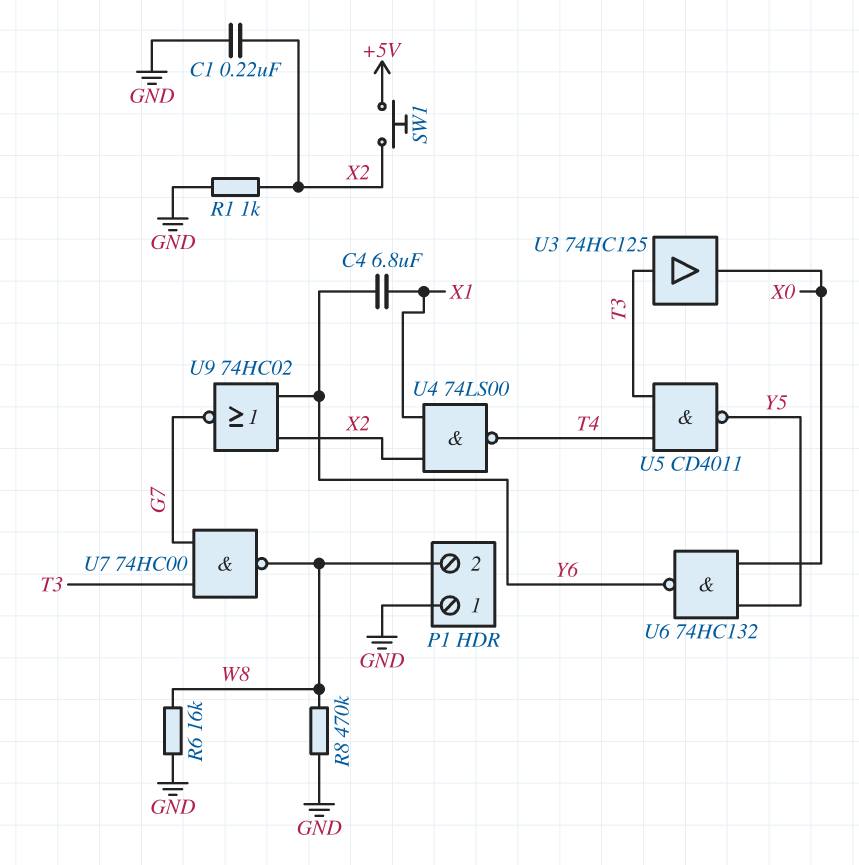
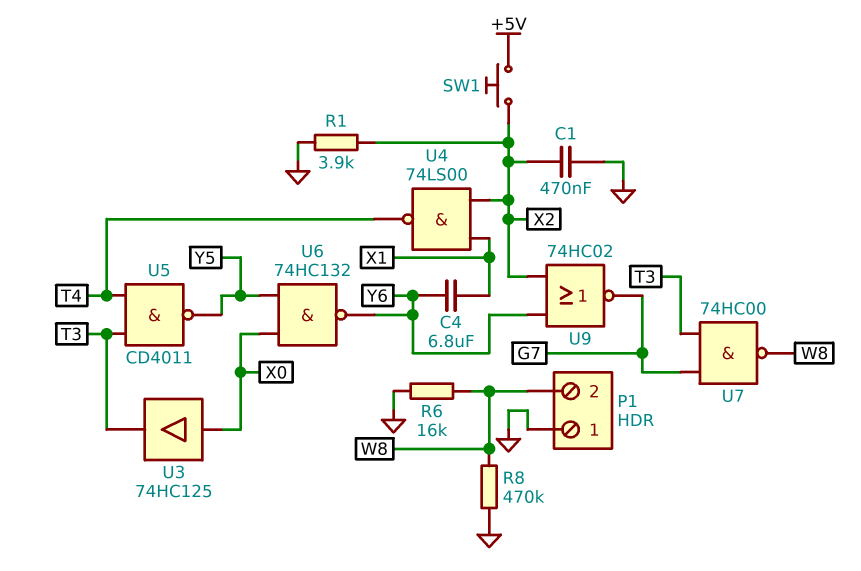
C1: 220nF (GND, X2) -> 470nF (GND, X2)
R1: 1k (GND, X2) -> 3.9k (GND, X2)
U3: buffer 74HC125 (in T3, out X0) -> buffer 74HC125 (in X0, out T3)

